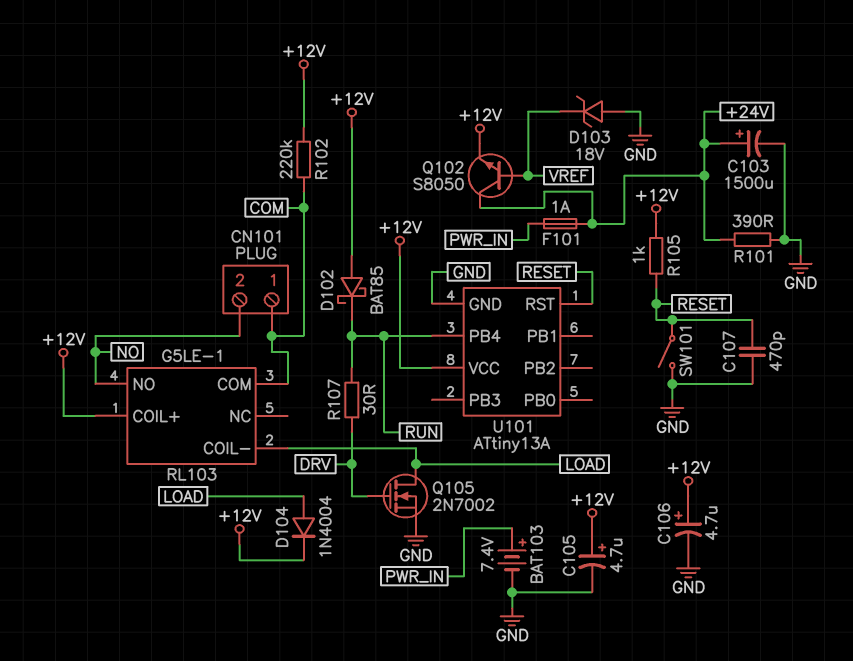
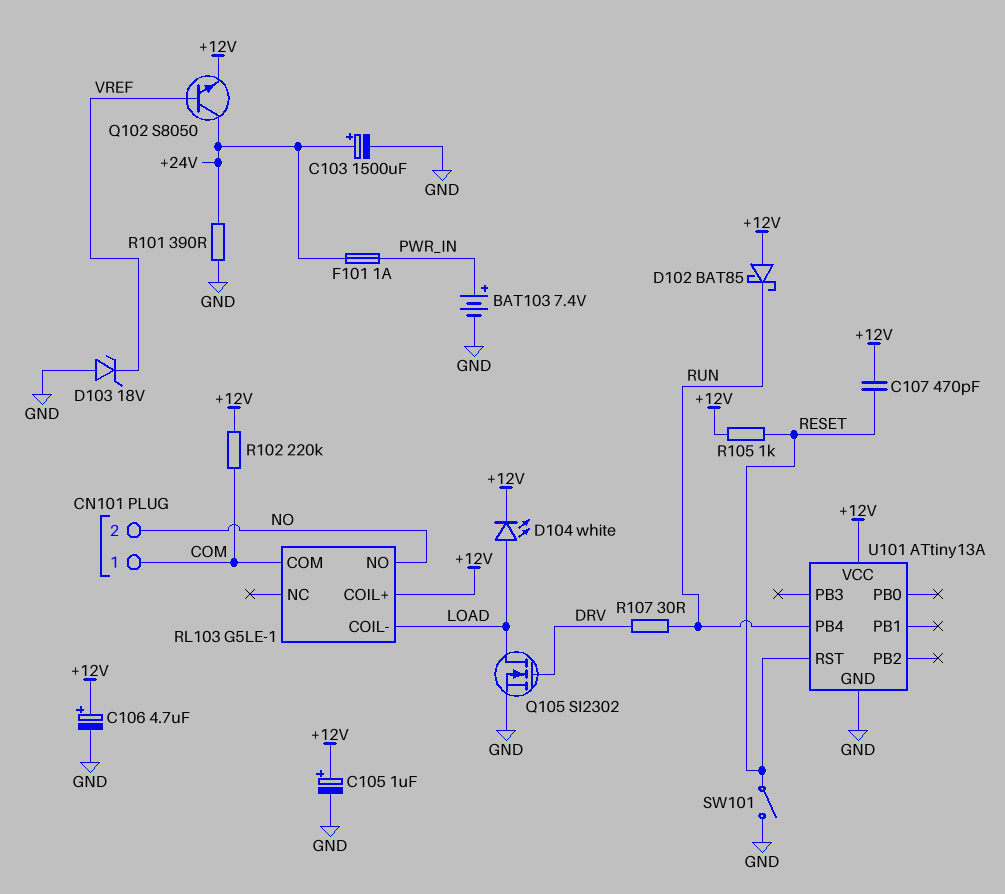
C105: 4.7uF (plus +12V, minus GND) -> 1uF (plus +12V, minus GND)
C107: 470pF (GND, RESET) -> 470pF (+12V, RESET)
D104: diode 1N4004 (A LOAD, K +12V) -> LED white (A LOAD, K +12V)
Q105: NMOS 2N7002 (G DRV, D LOAD, S GND) -> NMOS SI2302 (G DRV, D LOAD, S GND)

